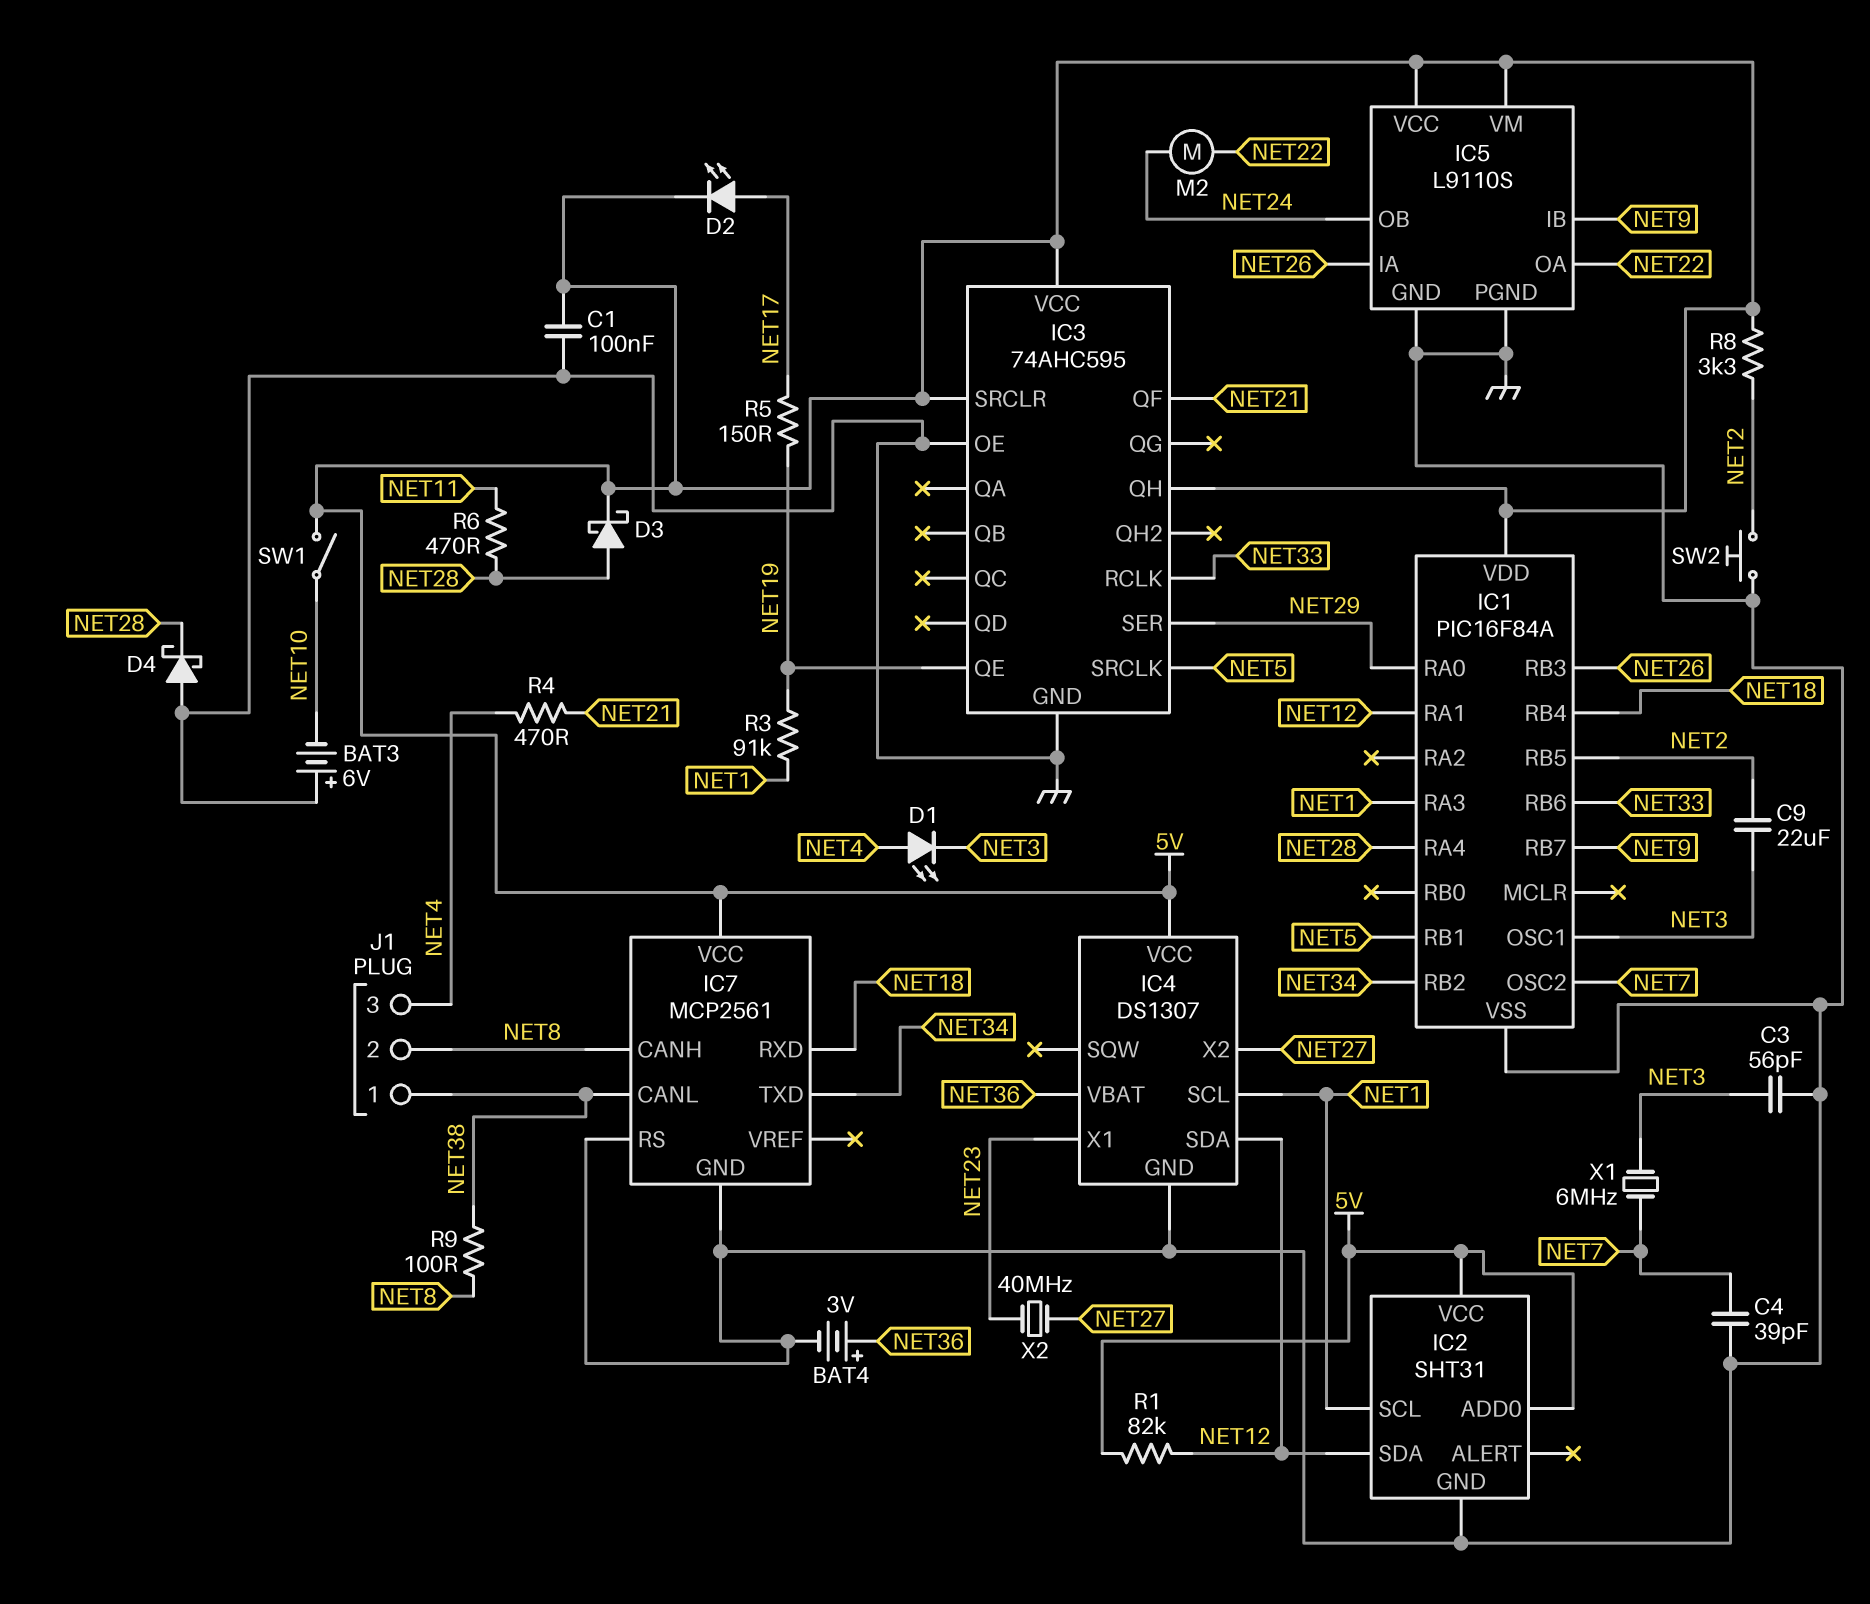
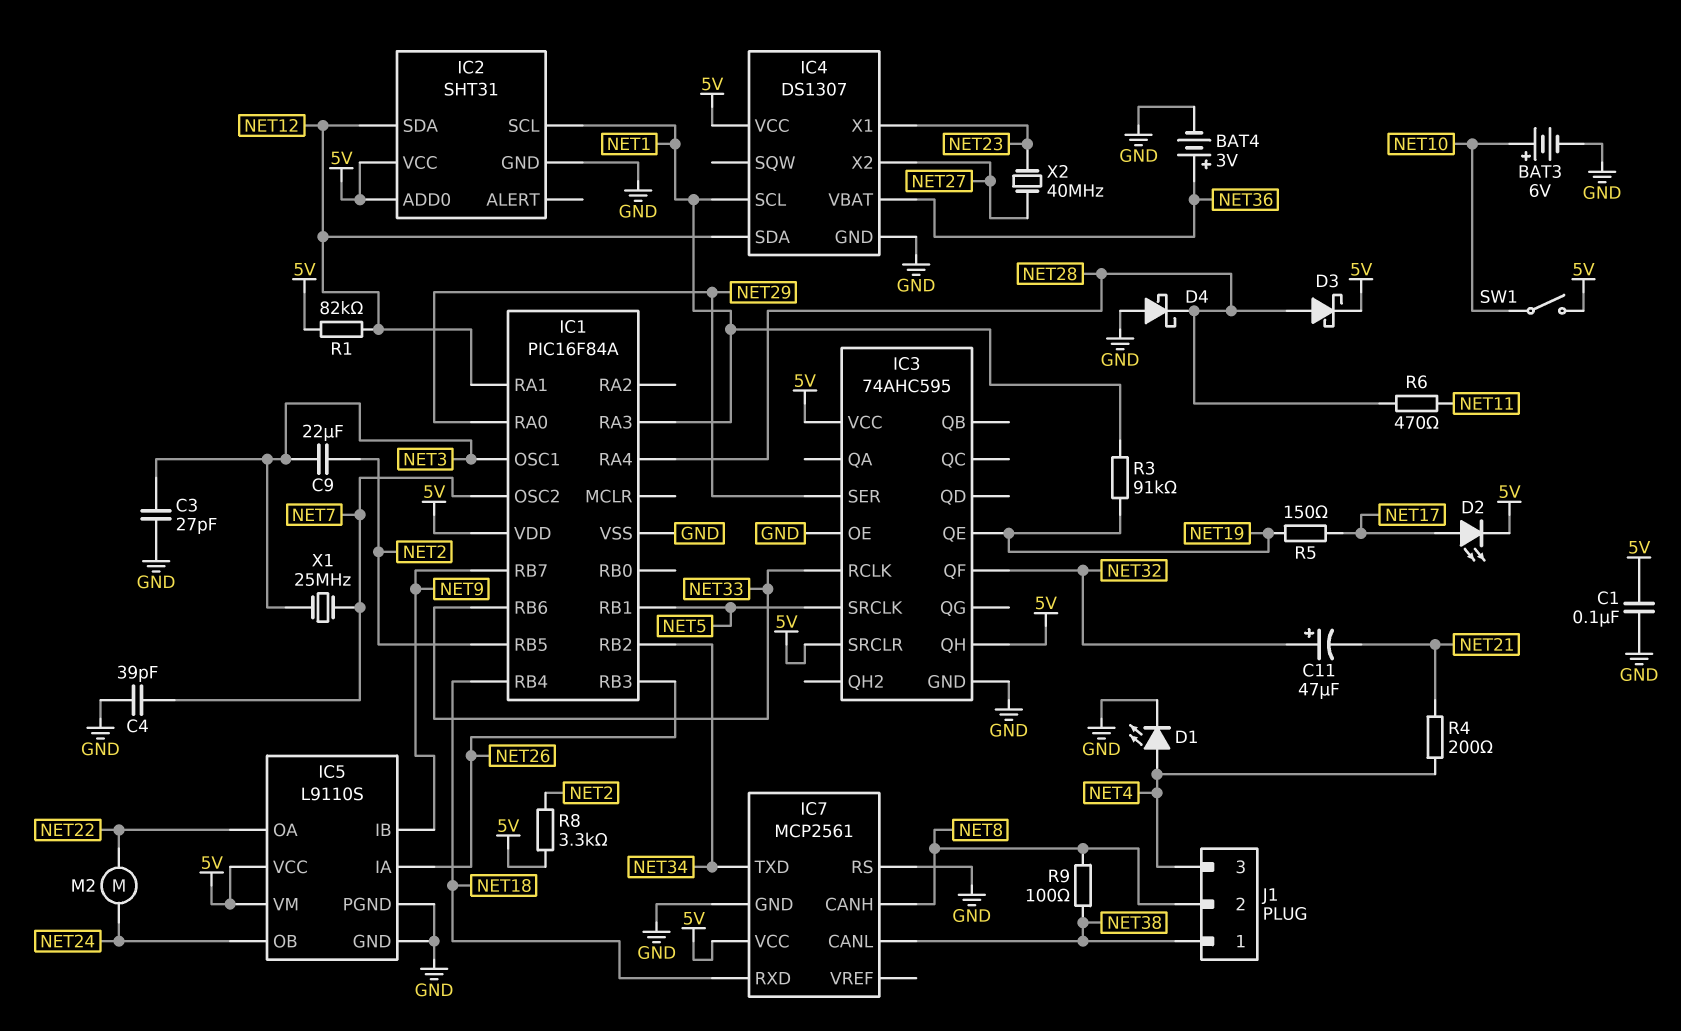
BAT3: 6V (plus GND, minus NET10) -> 6V (plus NET10, minus GND)
C3: 56pF (GND, NET3) -> 27pF (GND, NET3)
C11: none -> 47uF (plus NET32, minus NET21)
D1: LED (A NET4, K NET3) -> LED (A NET4, K GND)
IC3 pin QF: NET21 -> NET32
R4: 470 (NET4, NET21) -> 200 (NET4, NET21)
SW2: button (GND, NET2) -> none
X1: 6MHz (NET3, NET7) -> 25MHz (NET3, NET7)

